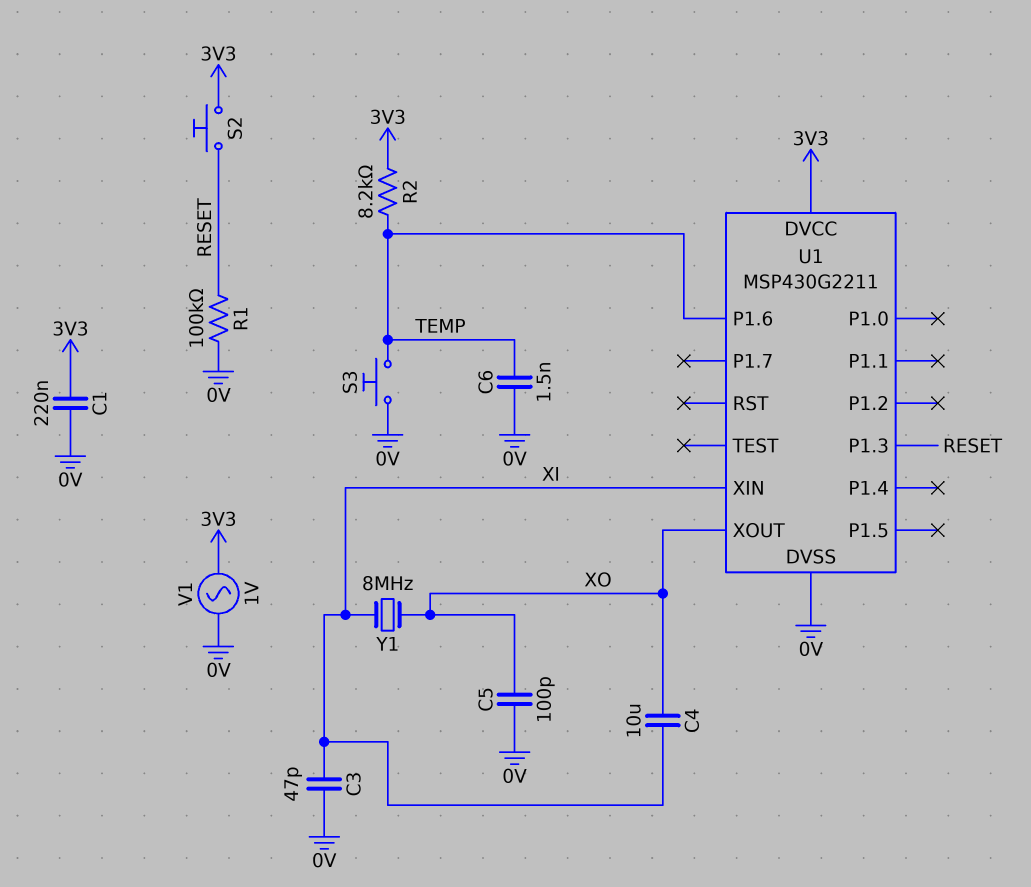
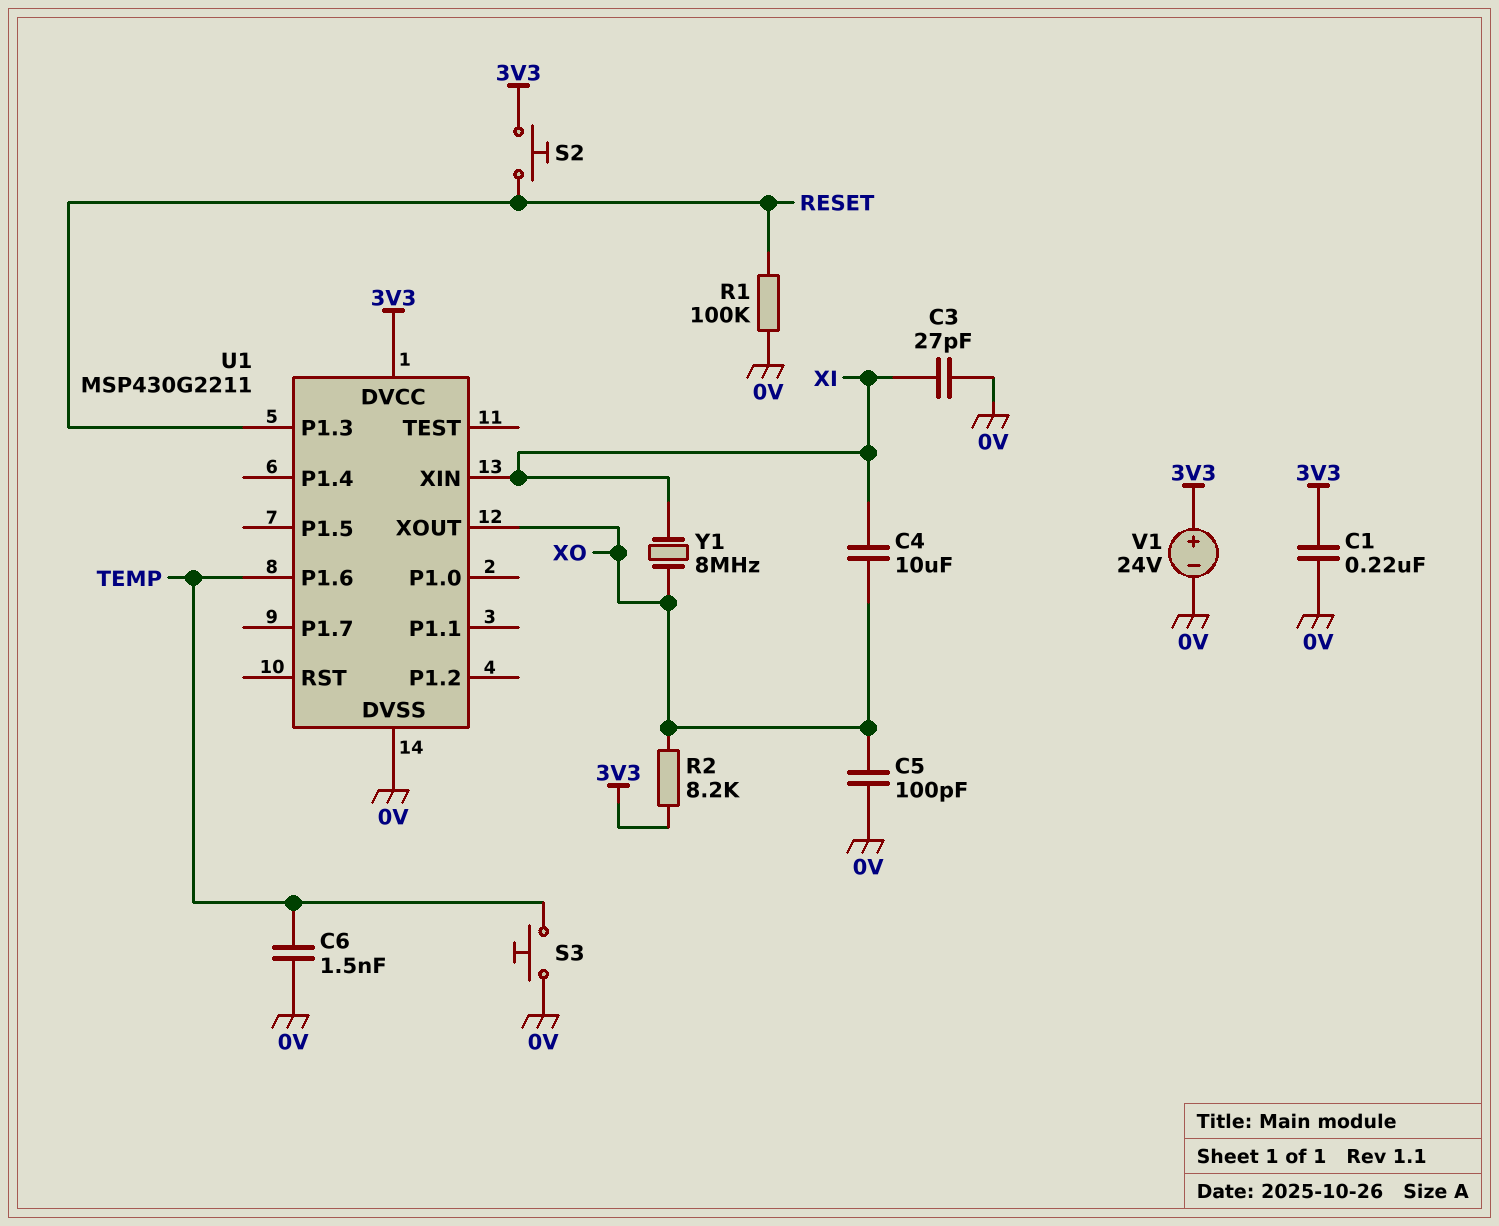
C3: 47pF (0V, XI) -> 27pF (0V, XI)
R2: 8.2k (3V3, TEMP) -> 8.2k (3V3, XO)
V1: AC 1V (0V, 3V3) -> 24V (plus 3V3, minus 0V)

